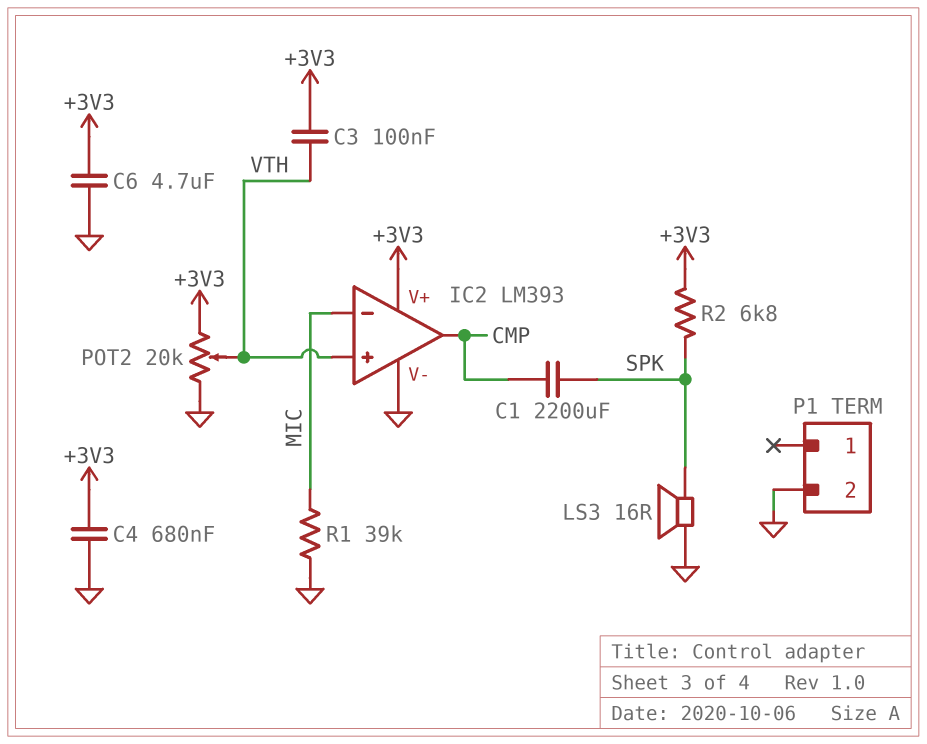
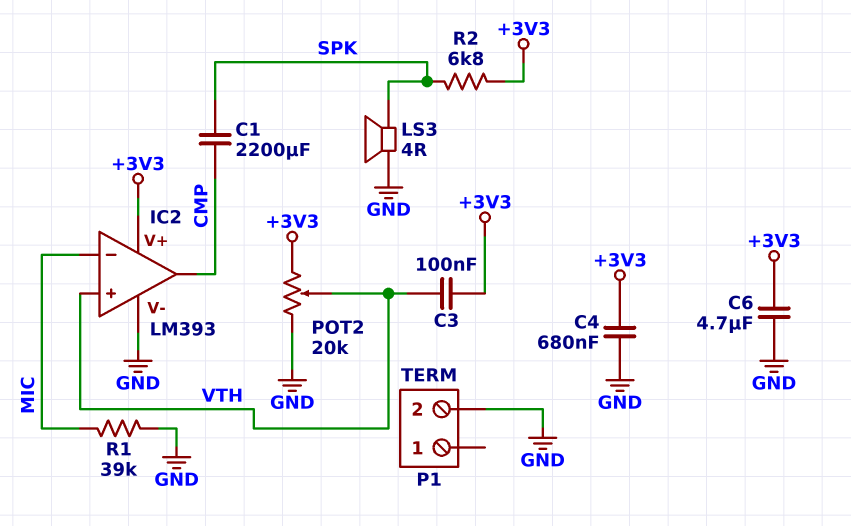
LS3: speaker 16R (GND, SPK) -> speaker 4R (GND, SPK)

